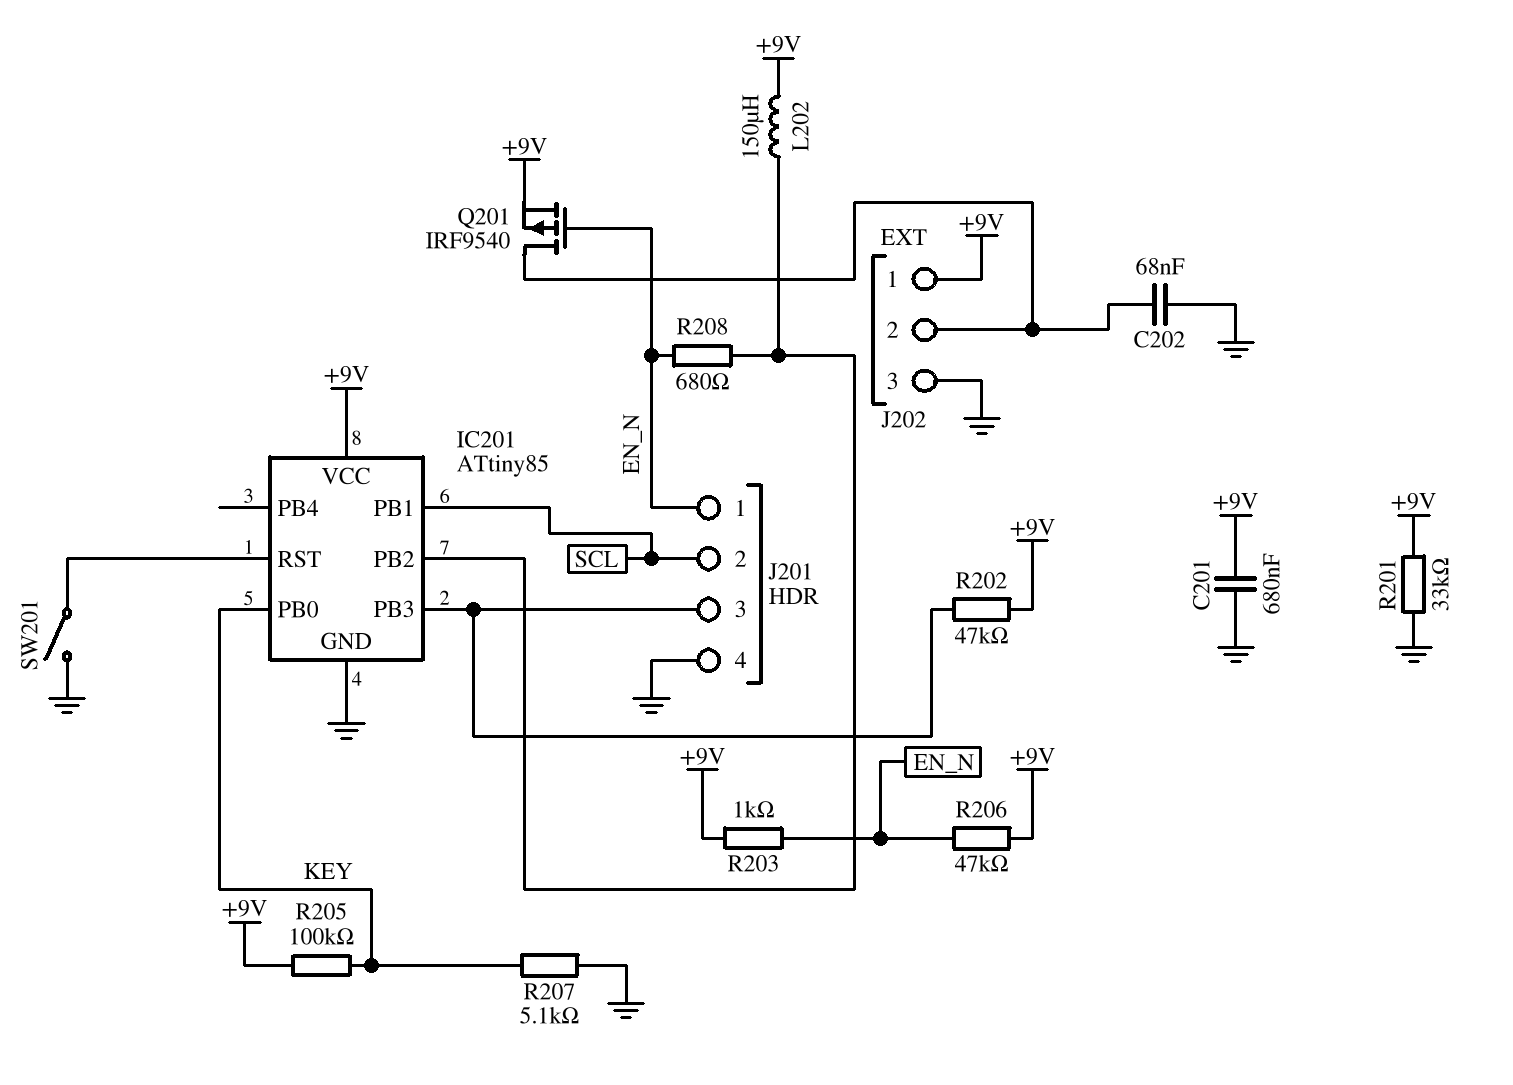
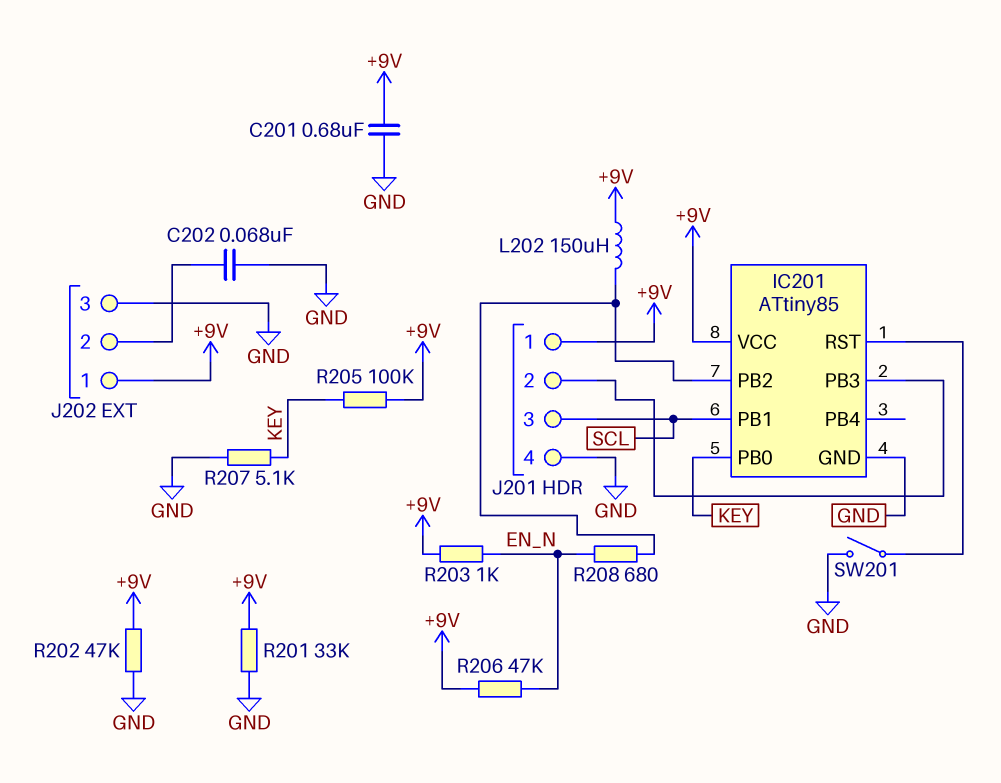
J201 pin 1: EN_N -> +9V
J201 pin 2: SCL -> IC201/PB3
J201 pin 3: IC201/PB3 -> SCL
Q201: PMOS IRF9540 (G EN_N, D J202/2, S +9V) -> none
R202: 47k (+9V, IC201/PB3) -> 47k (+9V, GND)

